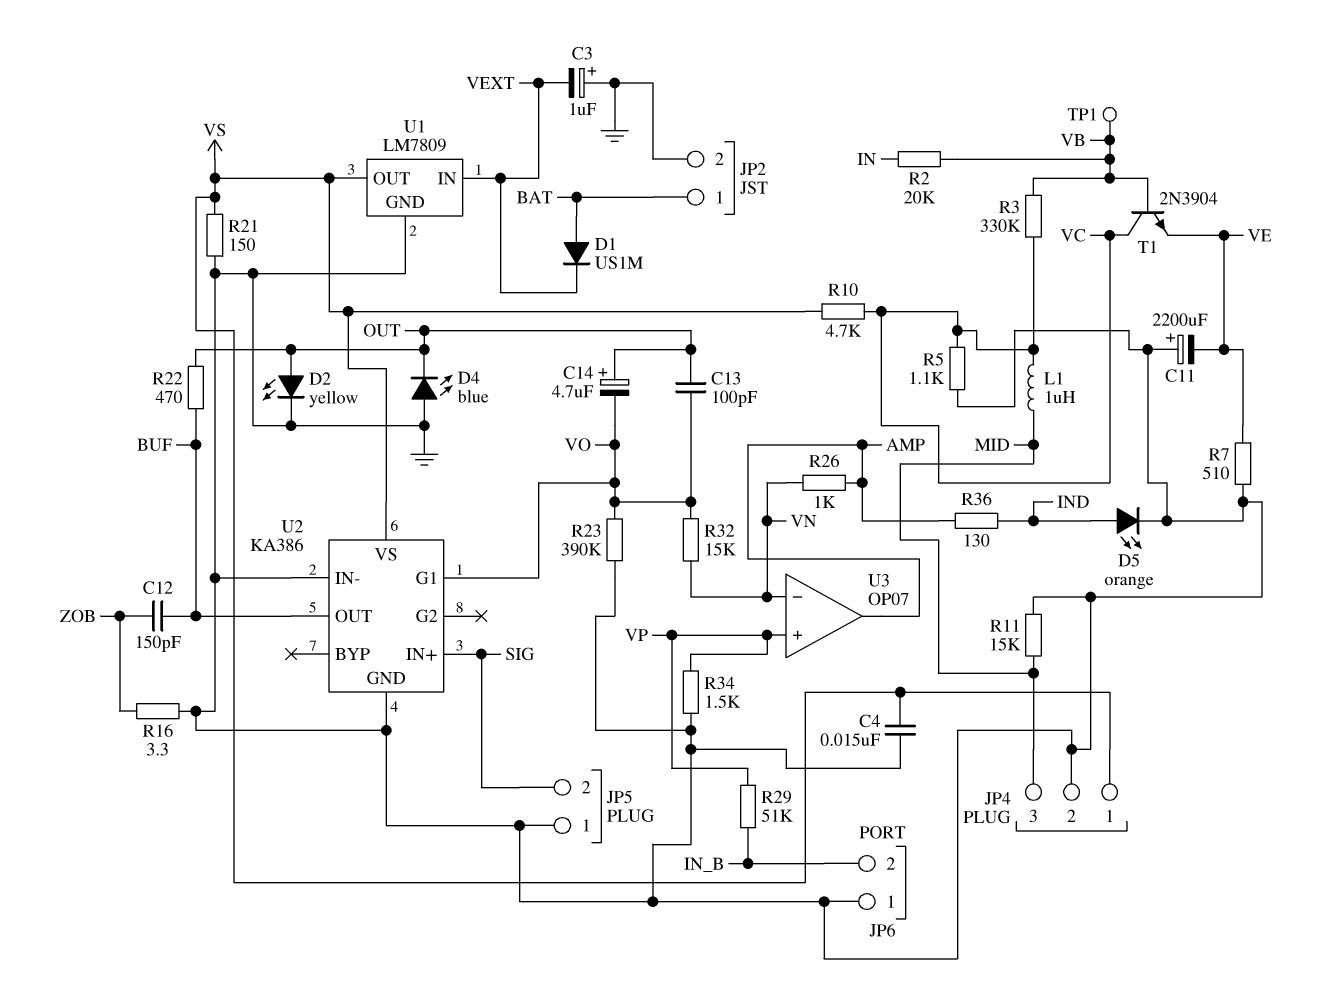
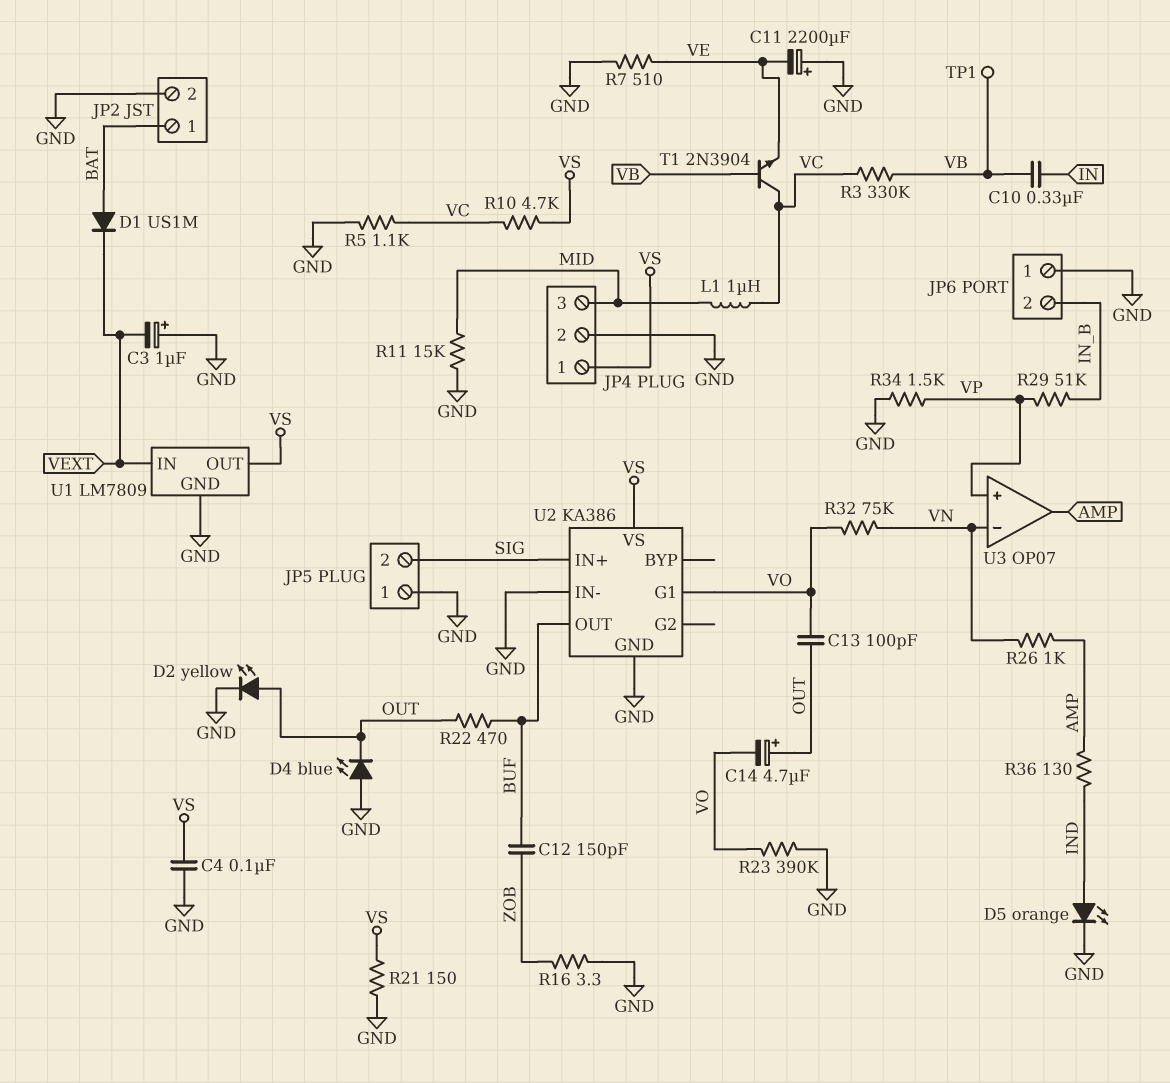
C4: 15nF (GND, VS) -> 100nF (GND, VS)
C10: none -> 330nF (IN, VB)
R2: 20k (IN, VB) -> none
R32: 15k (VN, VO) -> 75k (VN, VO)

